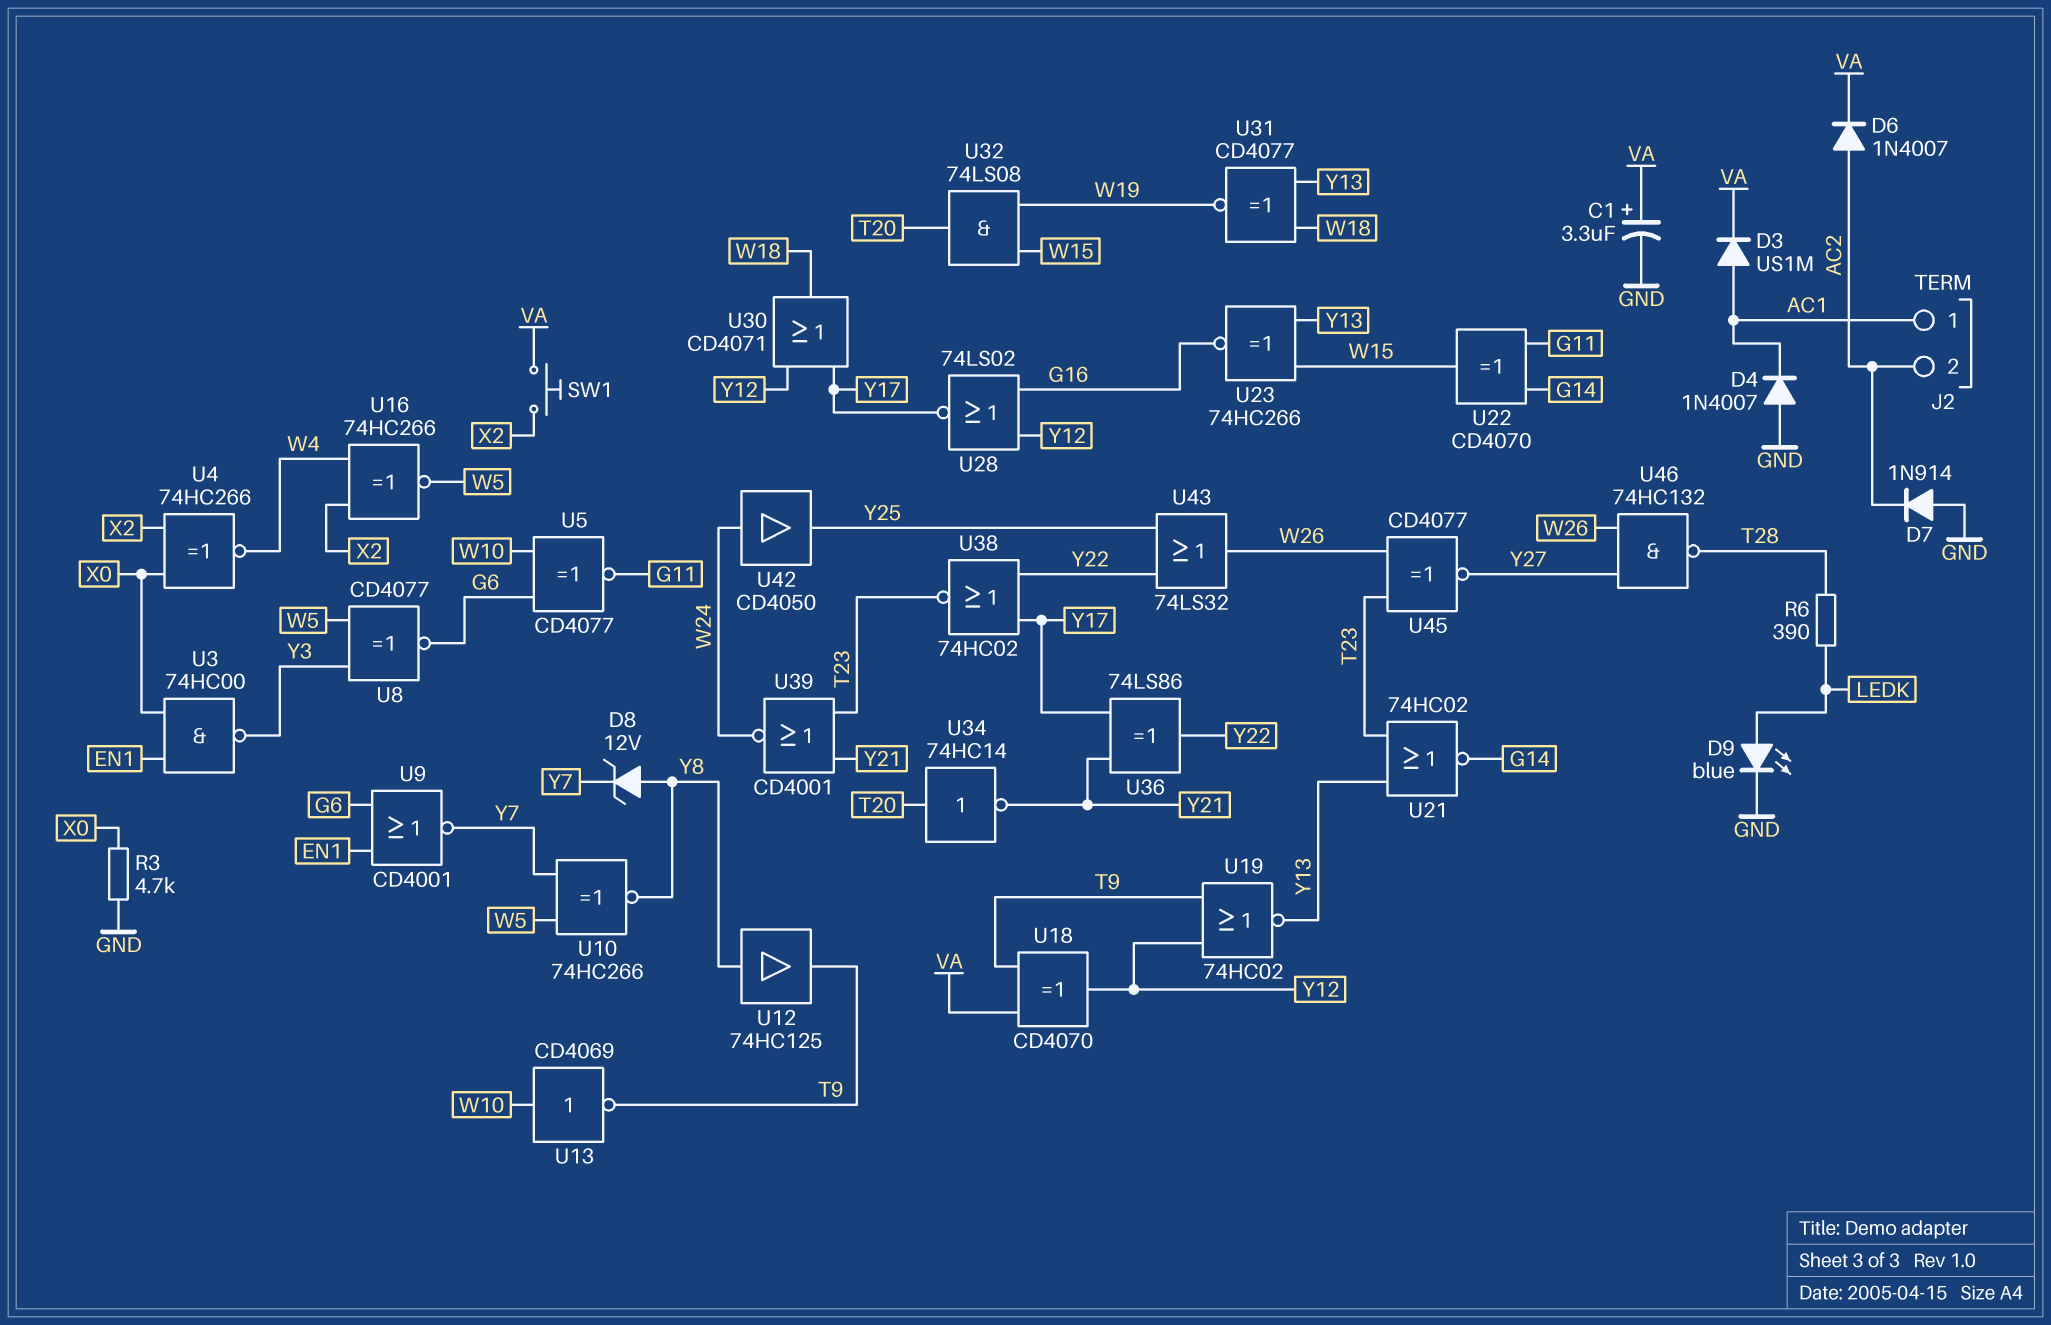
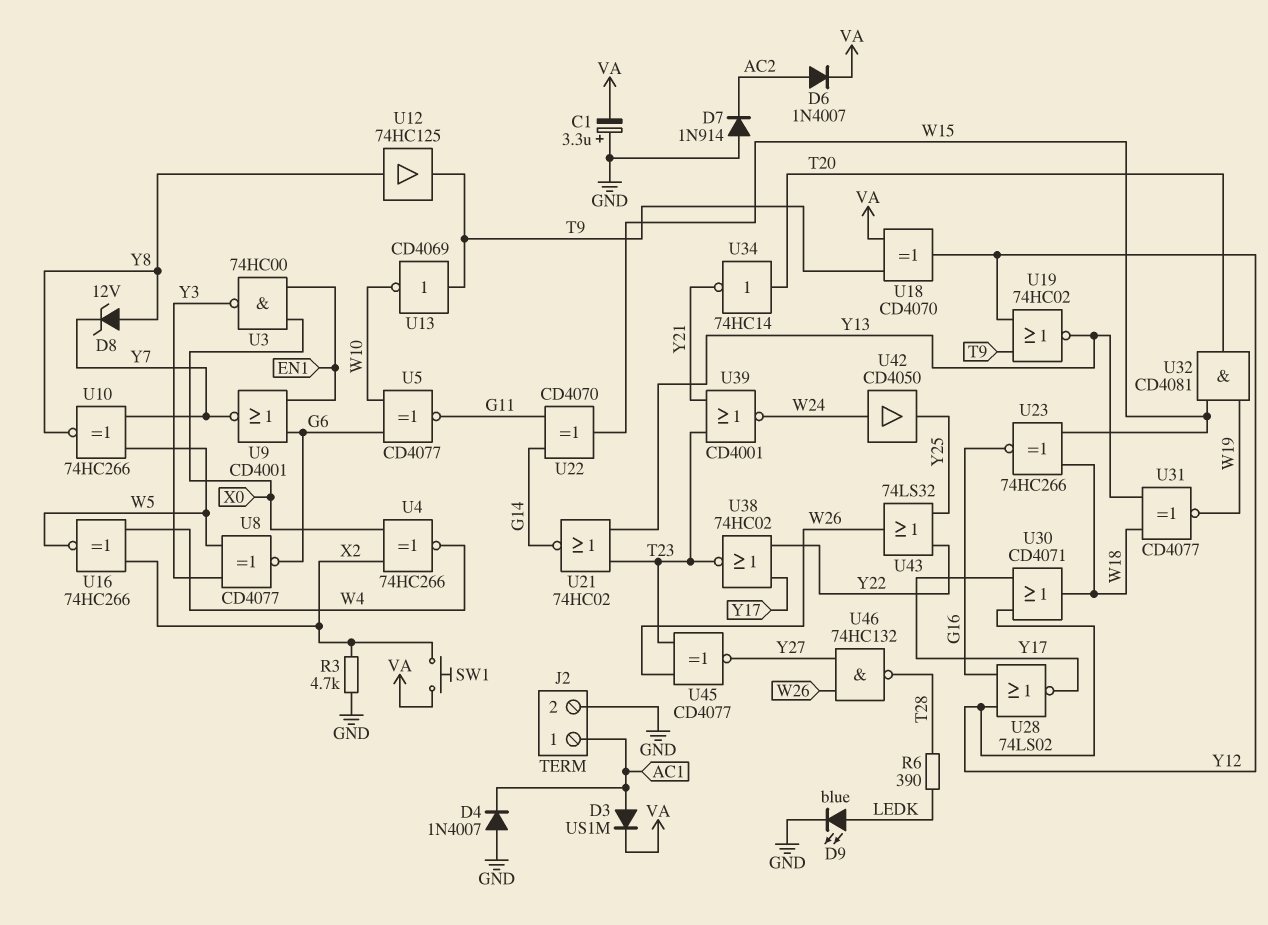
C1: 3.3uF (plus VA, minus GND) -> 3.3uF (plus GND, minus VA)
J2 pin 2: AC2 -> GND
R3: 4.7k (GND, X0) -> 4.7k (GND, X2)
U13: NOT CD4069 (in W10, out T9) -> NOT CD4069 (in T9, out W10)
U23: XNOR 74HC266 (in W15, in Y13, out G16) -> XNOR 74HC266 (in W15, in W18, out G16)
U32: AND 74LS08 (in W15, in W19, out T20) -> AND CD4081 (in W15, in W19, out T20)
U36: XOR 74LS86 (in Y17, in Y21, out Y22) -> none

